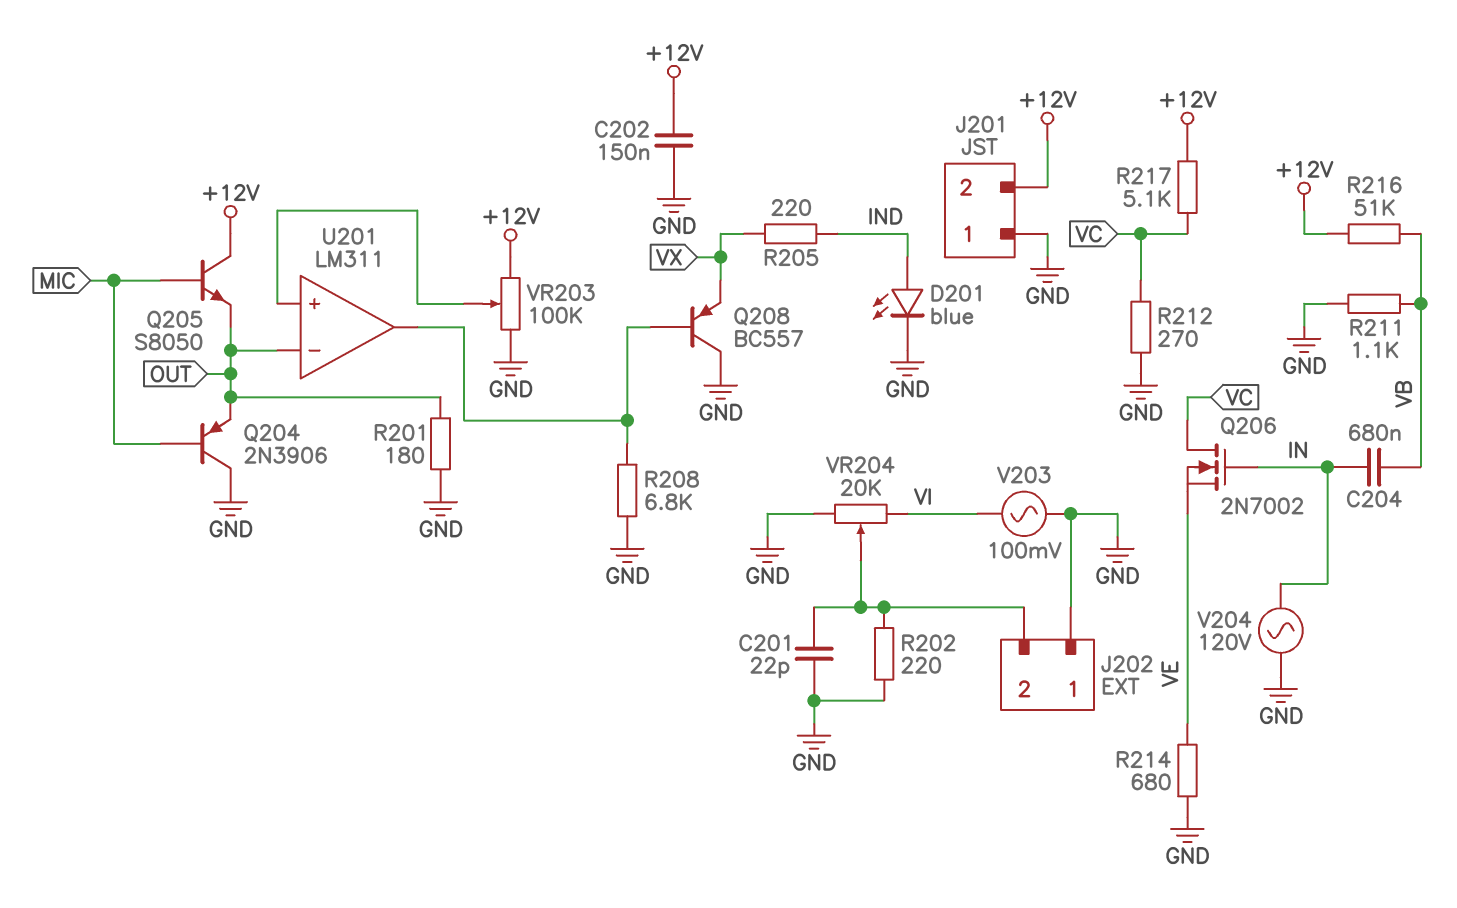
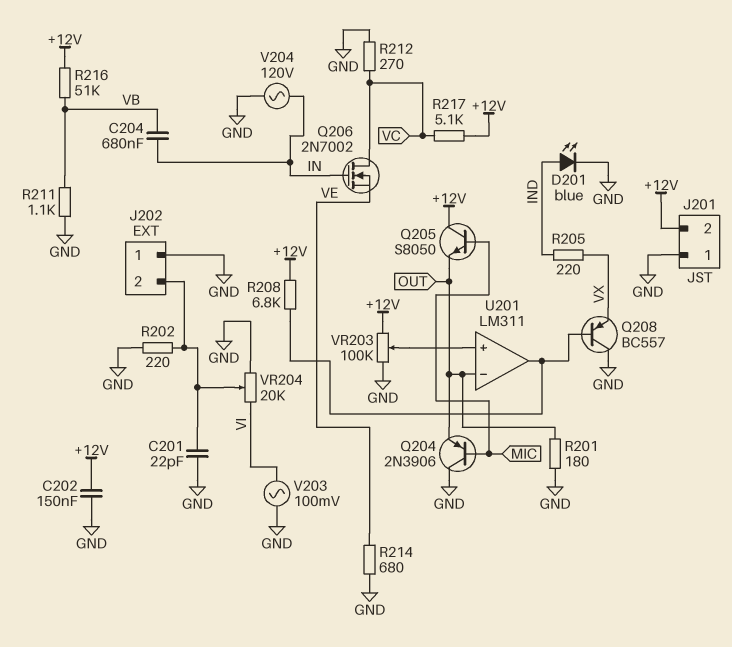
R208: 6.8k (GND, U201/out) -> 6.8k (+12V, U201/out)

